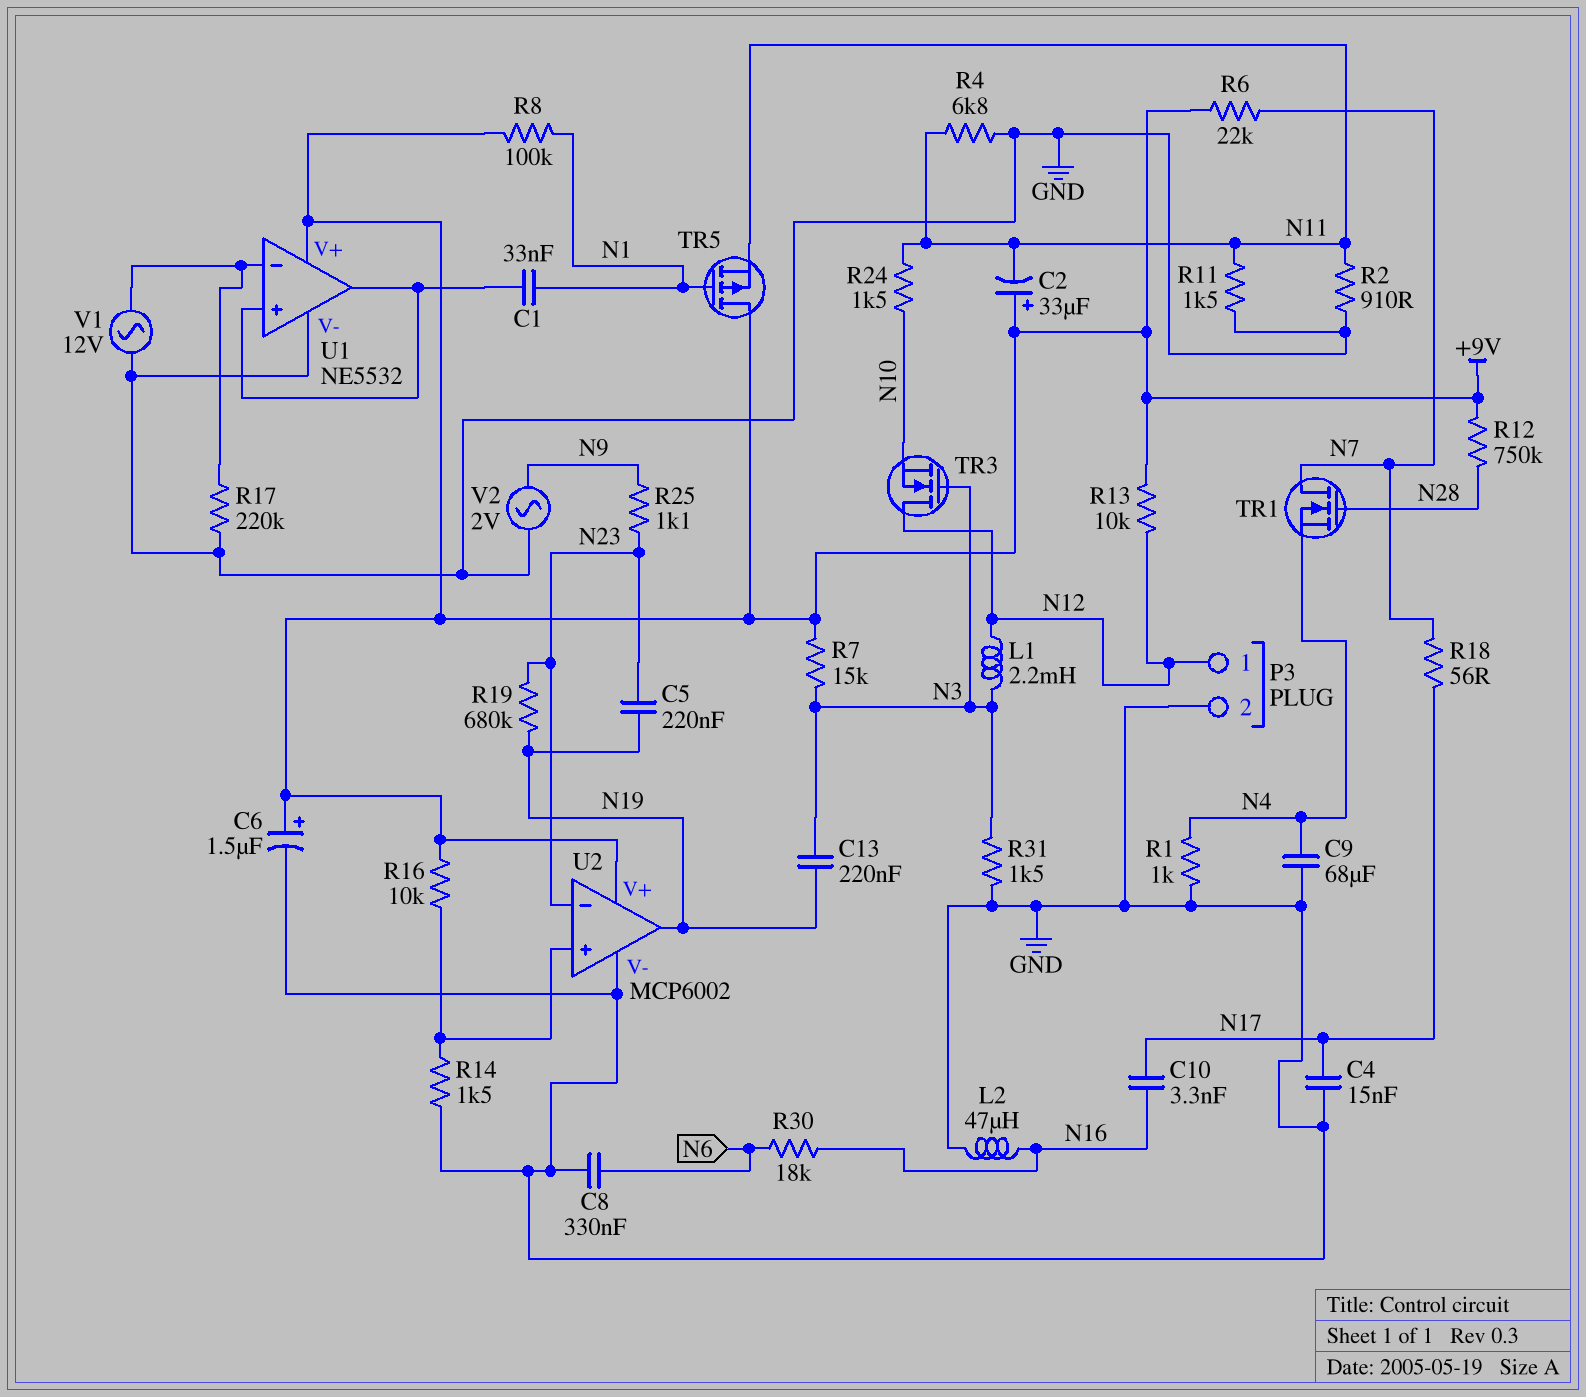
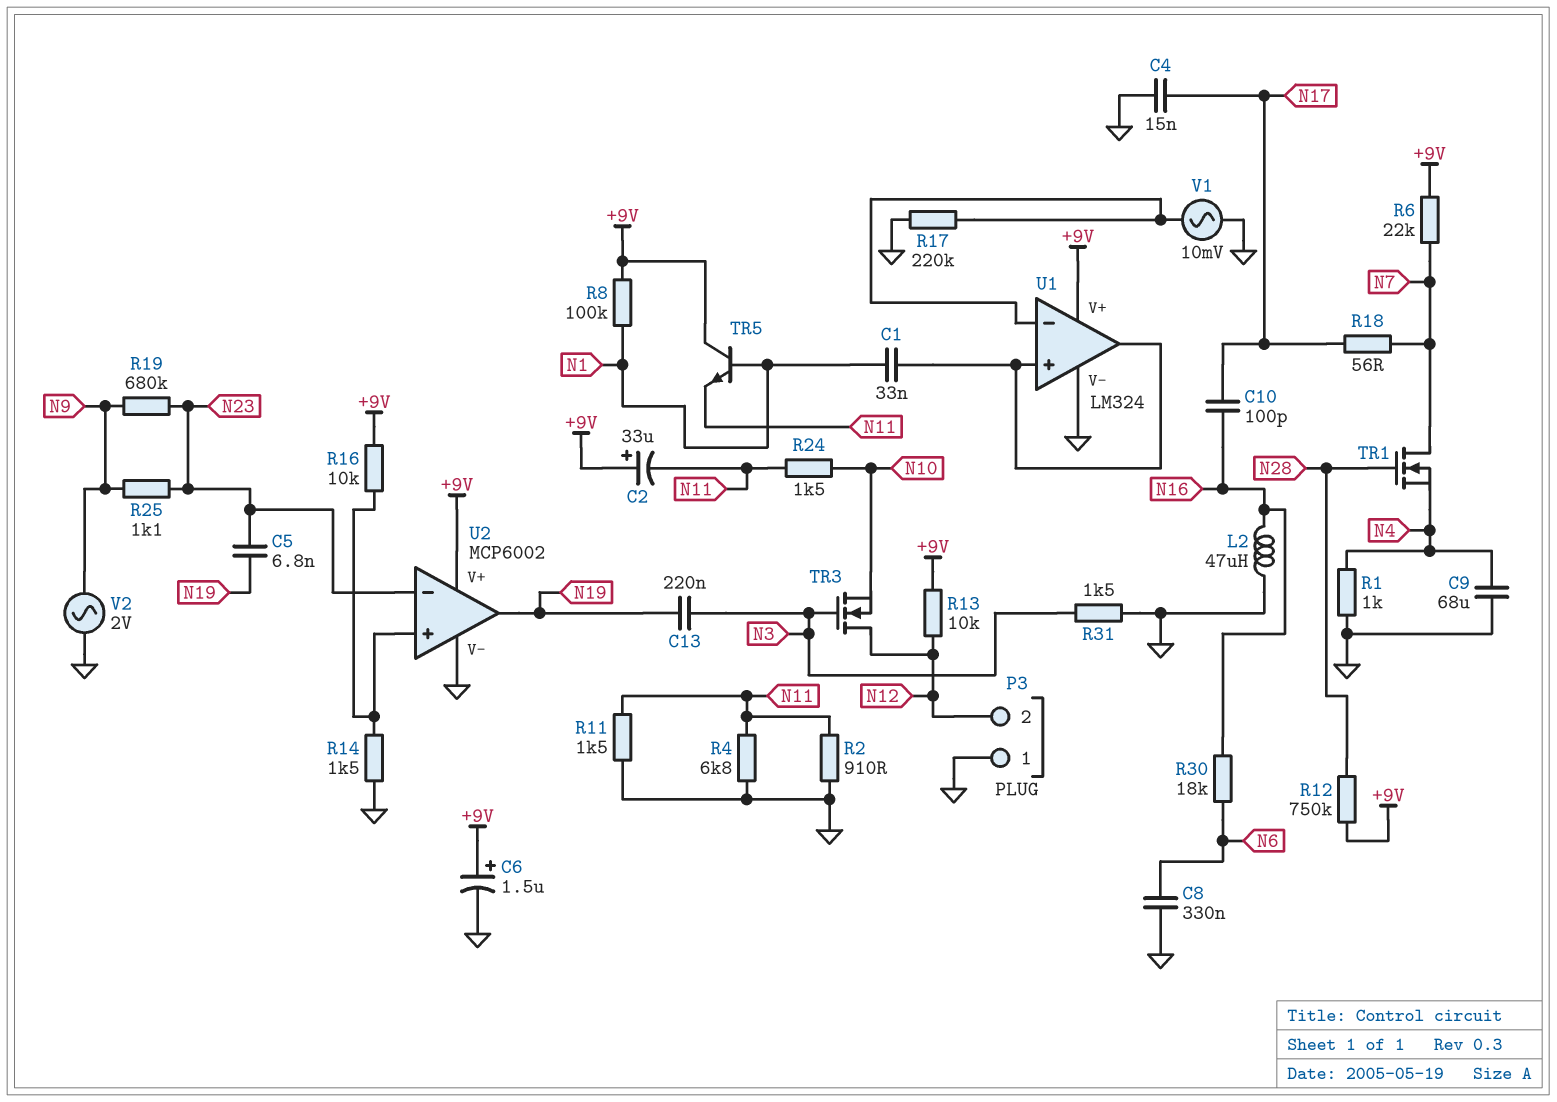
C5: 220nF (N19, N23) -> 6.8nF (N19, N23)
C10: 3.3nF (N16, N17) -> 100pF (N16, N17)
L1: 2.2mH (N3, N12) -> none
P3 pin 1: N12 -> GND
P3 pin 2: GND -> N12
R7: 15k (+9V, N3) -> none
R19: 680k (N19, N23) -> 680k (N9, N23)
TR5: PMOS (G N1, D +9V, S N11) -> NPN (B N1, C +9V, E N11)
U1: NE5532 -> LM324
V1: AC 12V (GND, U1/in-) -> AC 10mV (GND, U1/in-)

